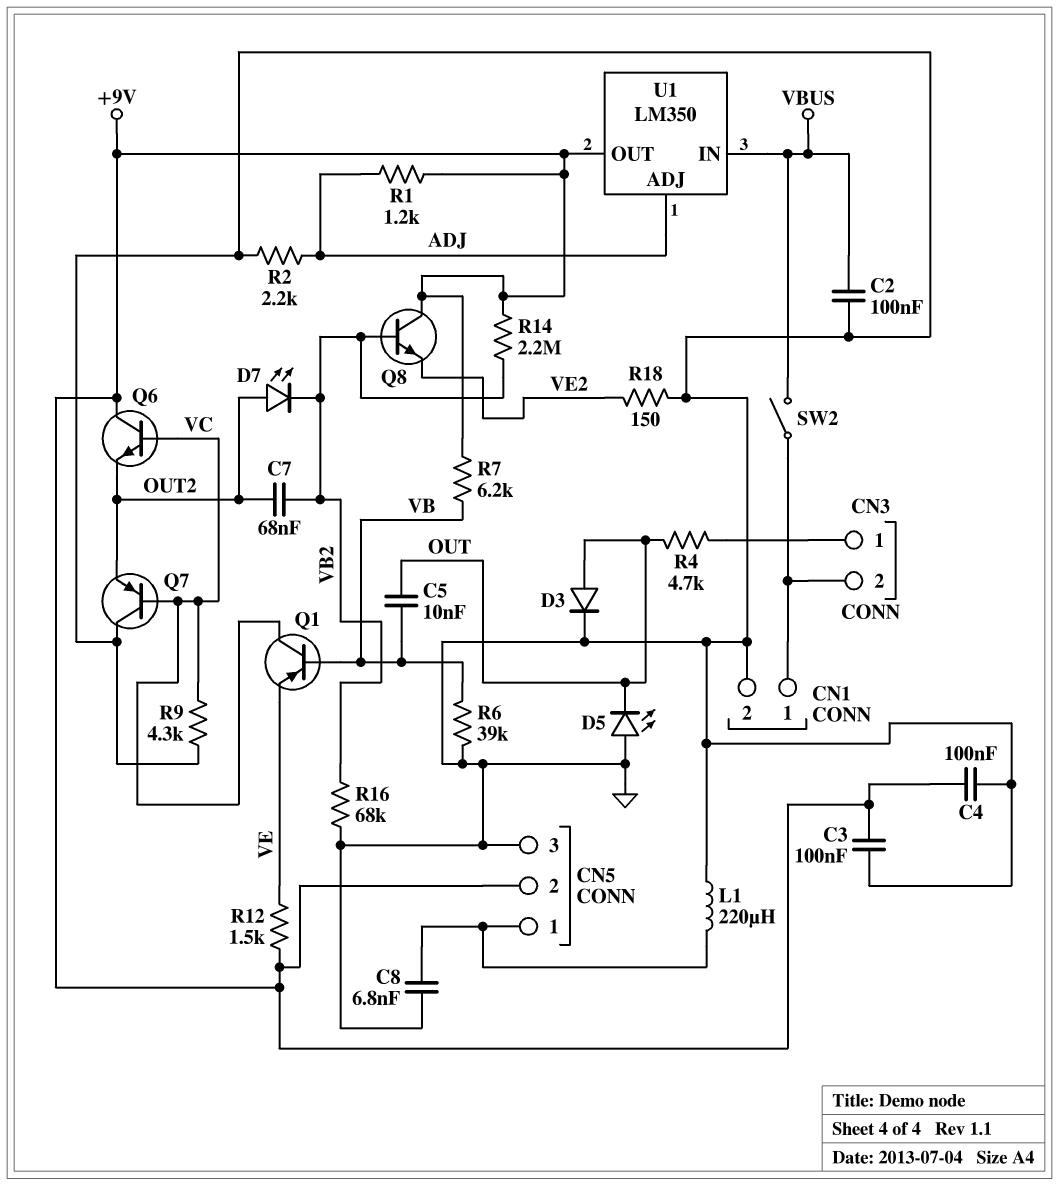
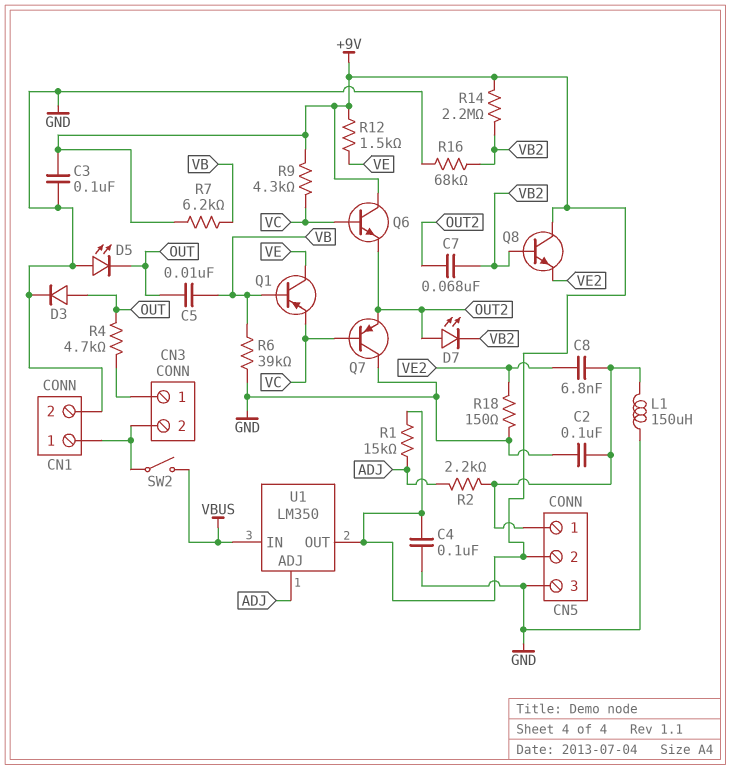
C2: 100nF (GND, VBUS) -> 100nF (CN5/1, GND)
C8: 6.8nF (CN5/1, GND) -> 6.8nF (CN5/1, VE2)
L1: 220uH (CN5/1, GND) -> 150uH (CN5/1, GND)
Q1: PNP (B VB, C VC, E VE) -> PNP (B VB, C VE, E VC)
R1: 1.2k (+9V, ADJ) -> 15k (+9V, ADJ)
R2: 2.2k (ADJ, GND) -> 2.2k (ADJ, CN5/1)
R9: 4.3k (GND, VC) -> 4.3k (+9V, VC)

